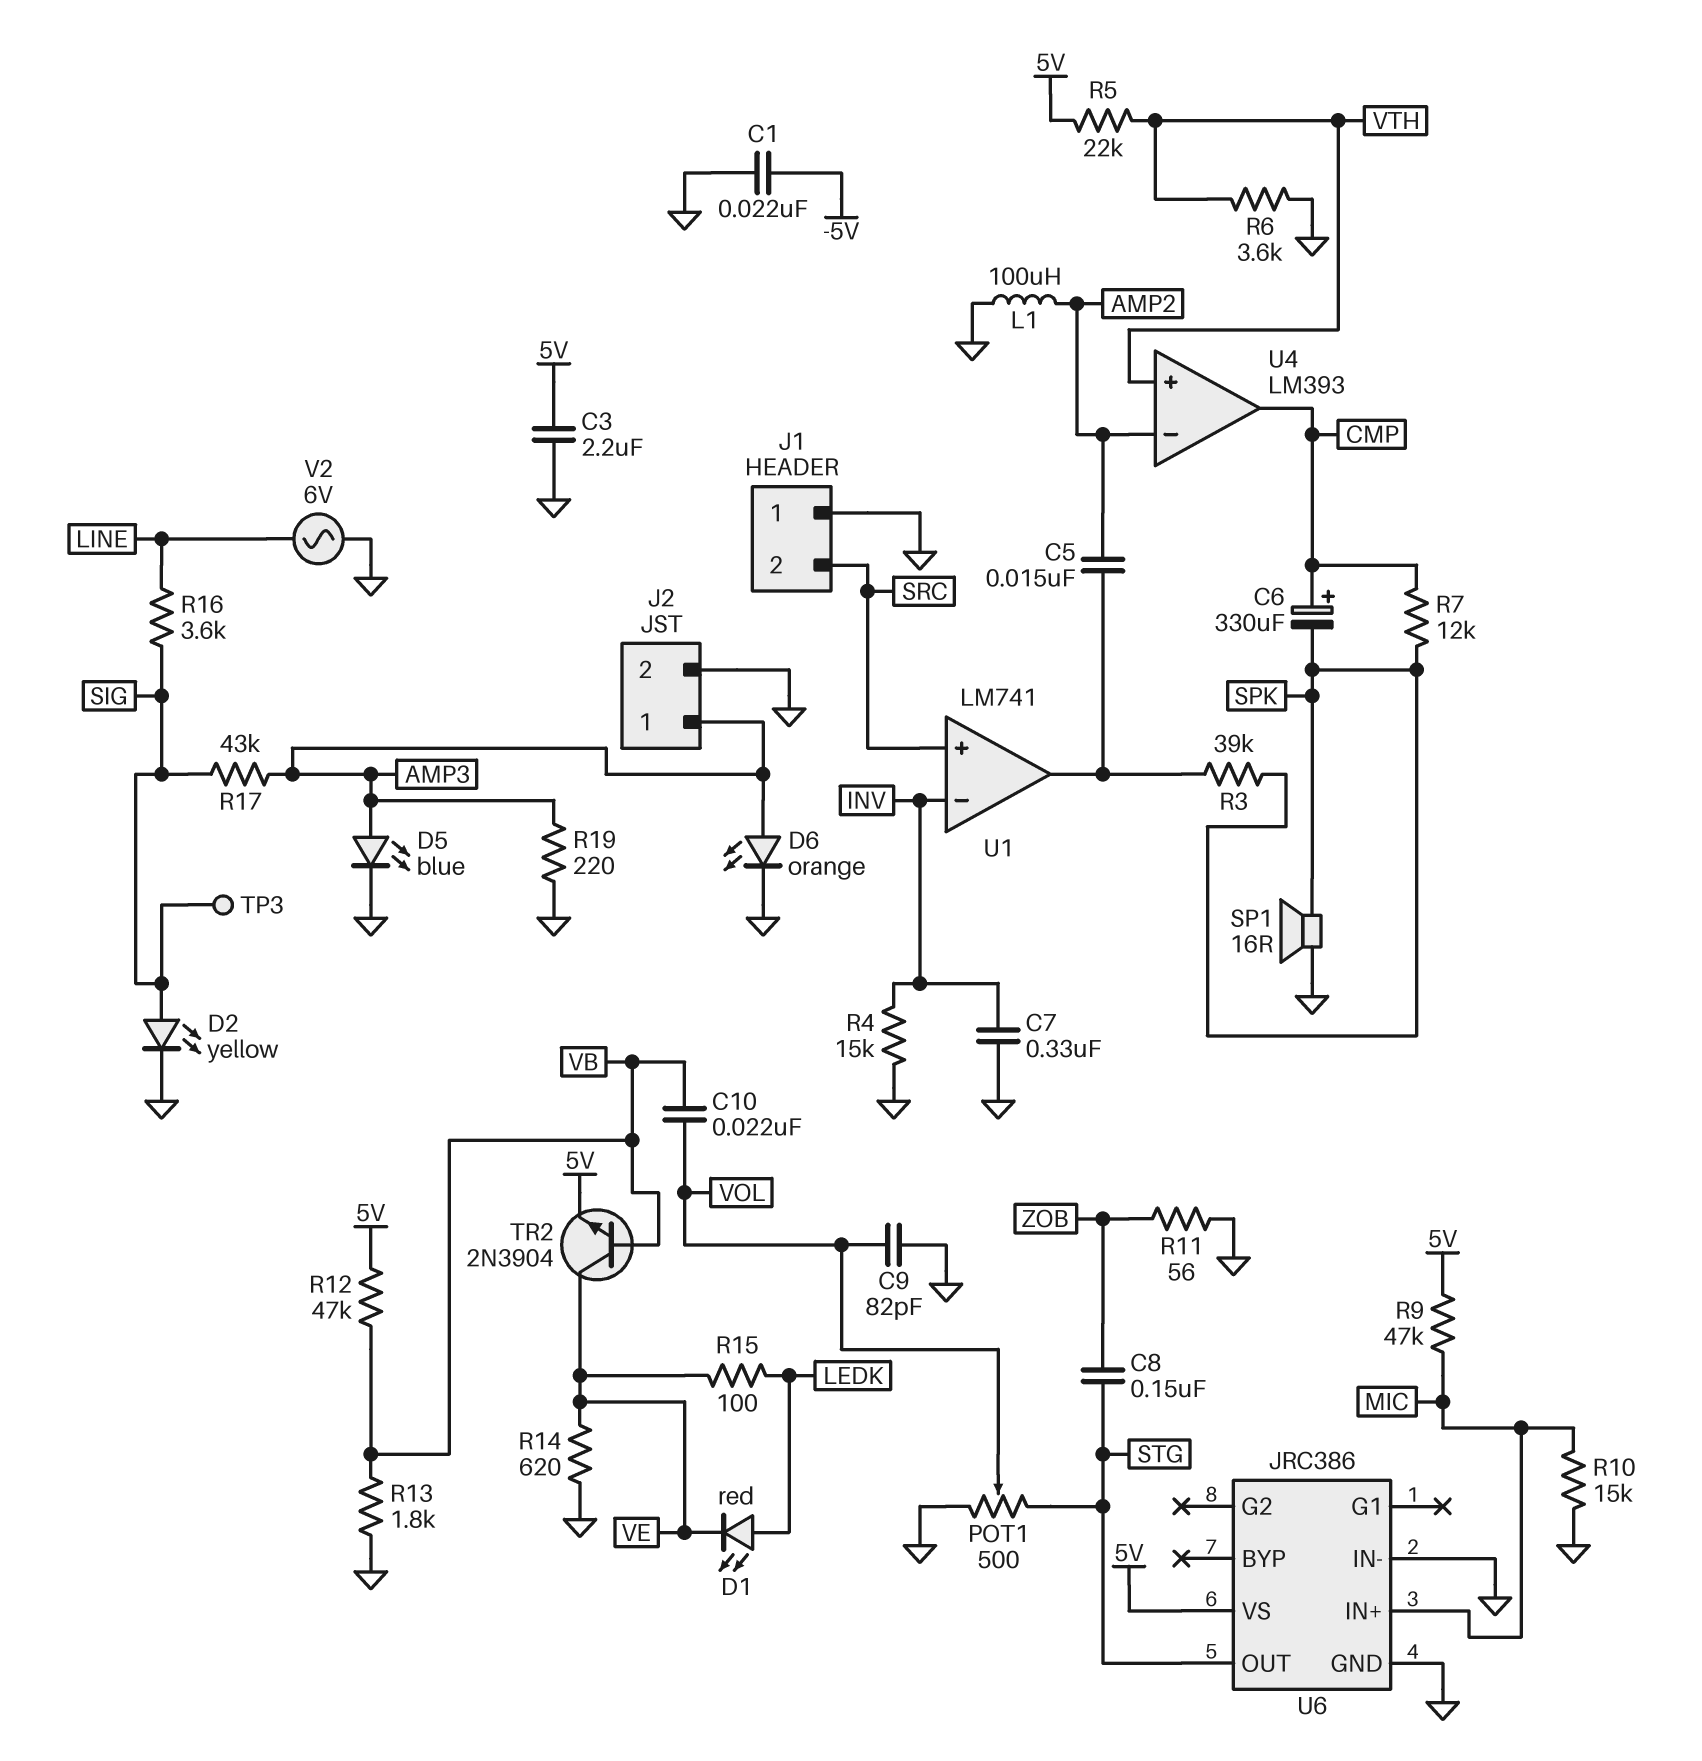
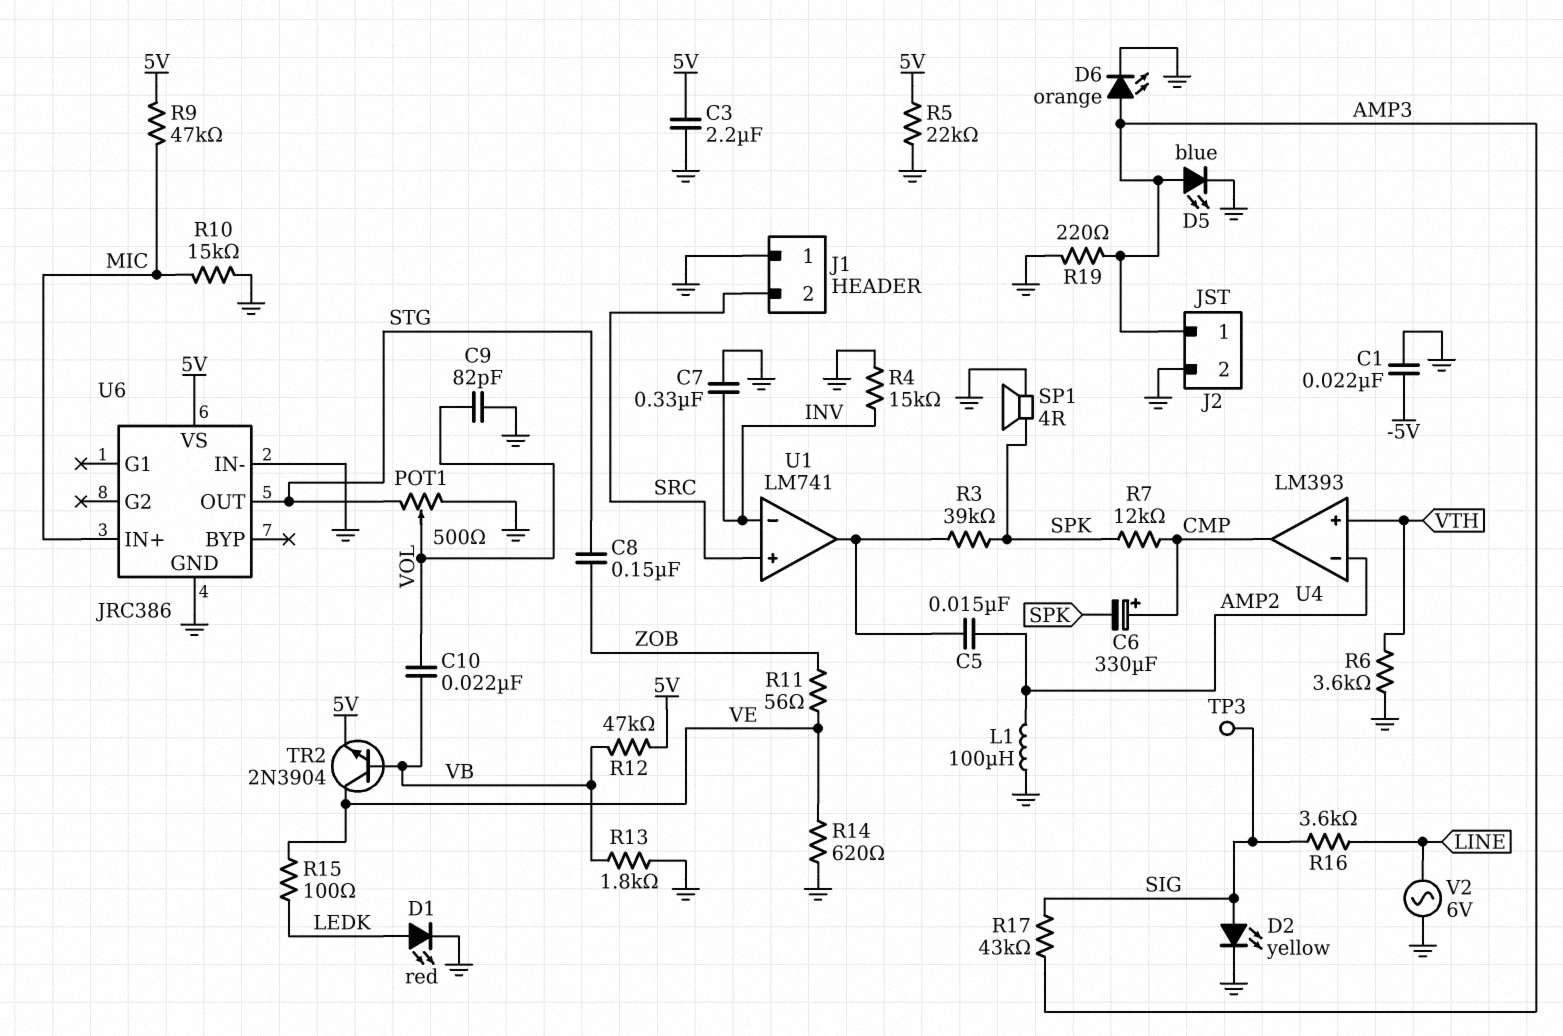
D1: LED red (A LEDK, K VE) -> LED red (A LEDK, K GND)
R5: 22k (5V, VTH) -> 22k (5V, GND)
R11: 56 (GND, ZOB) -> 56 (VE, ZOB)
SP1: speaker 16R (GND, SPK) -> speaker 4R (GND, SPK)

